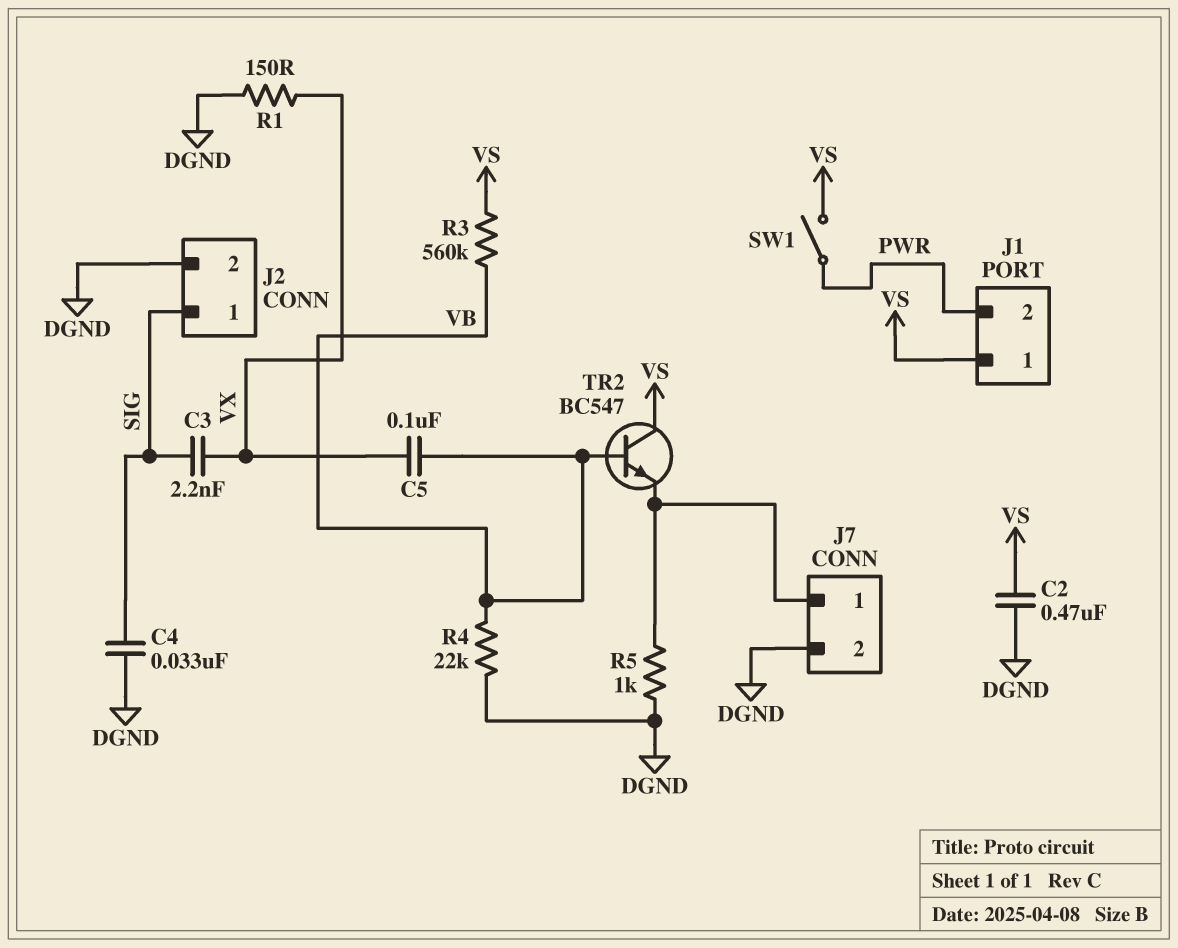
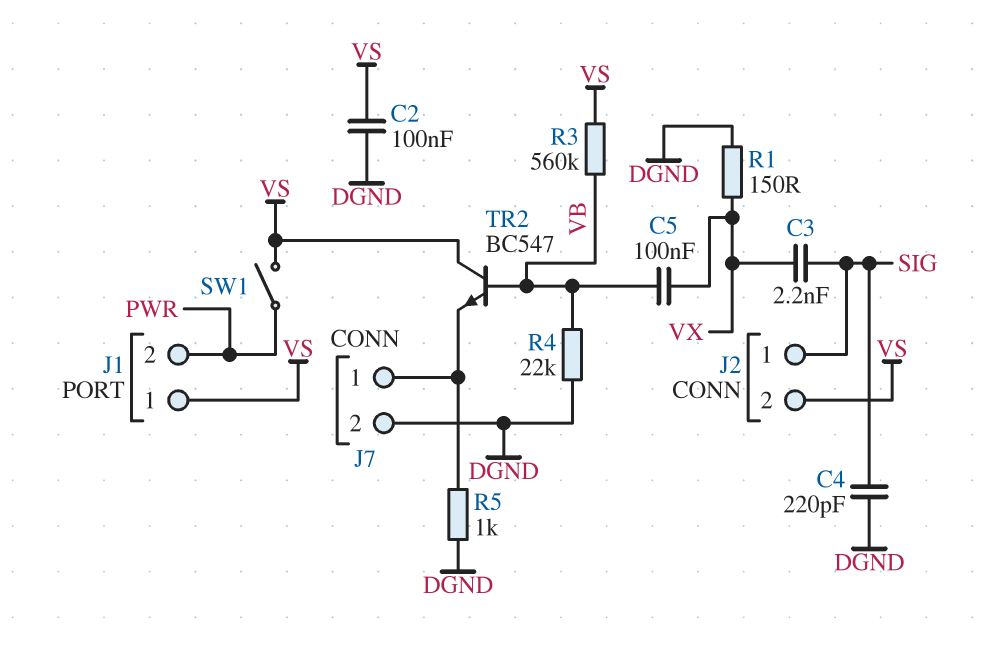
C2: 470nF (DGND, VS) -> 100nF (DGND, VS)
C4: 33nF (DGND, SIG) -> 220pF (DGND, SIG)
J2 pin 2: DGND -> VS

